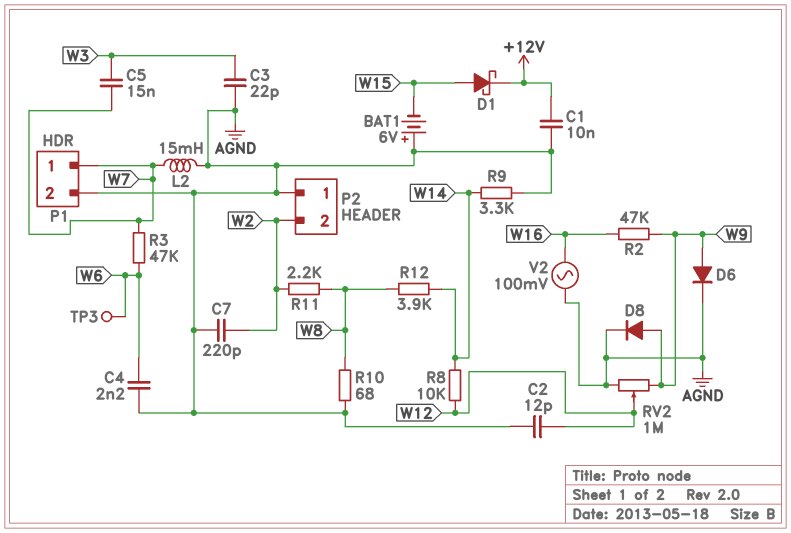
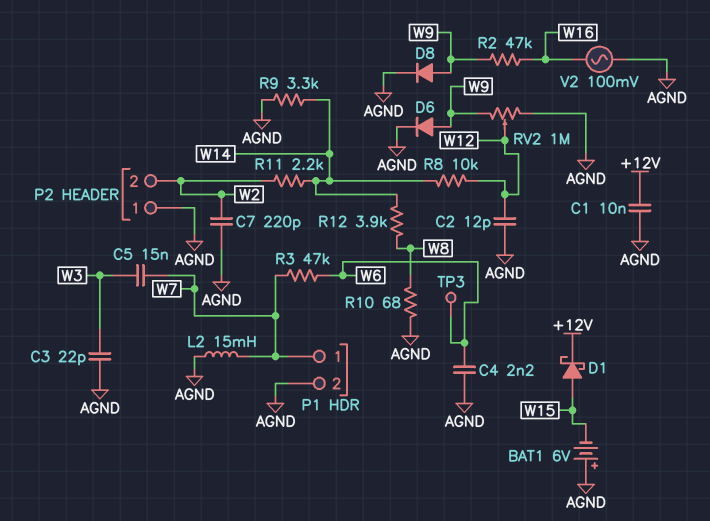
R11: 2.2k (W2, W8) -> 2.2k (W2, W14)

